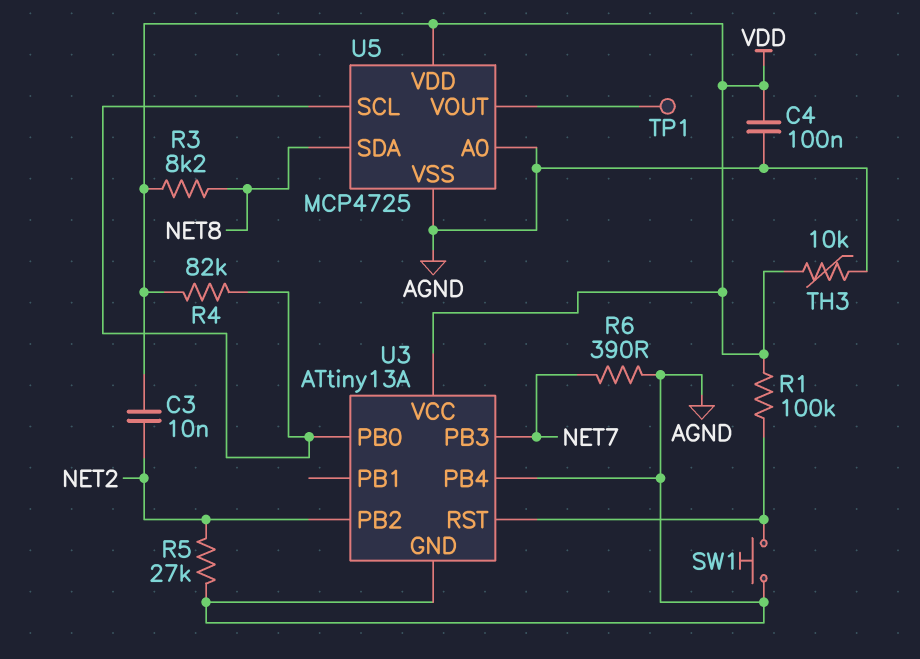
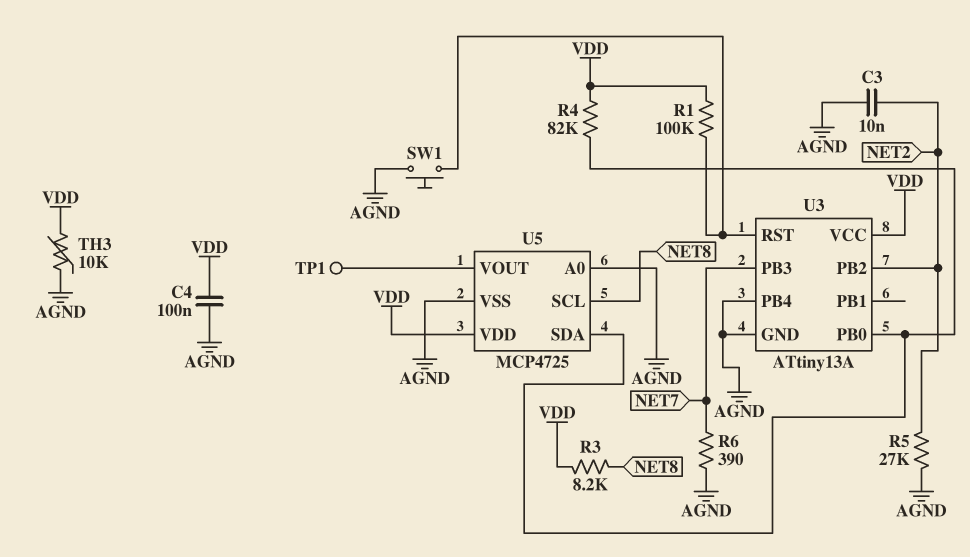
C3: 10nF (NET2, VDD) -> 10nF (AGND, NET2)
U5 pin SCL: U3/PB0 -> NET8
U5 pin SDA: NET8 -> U3/PB0

